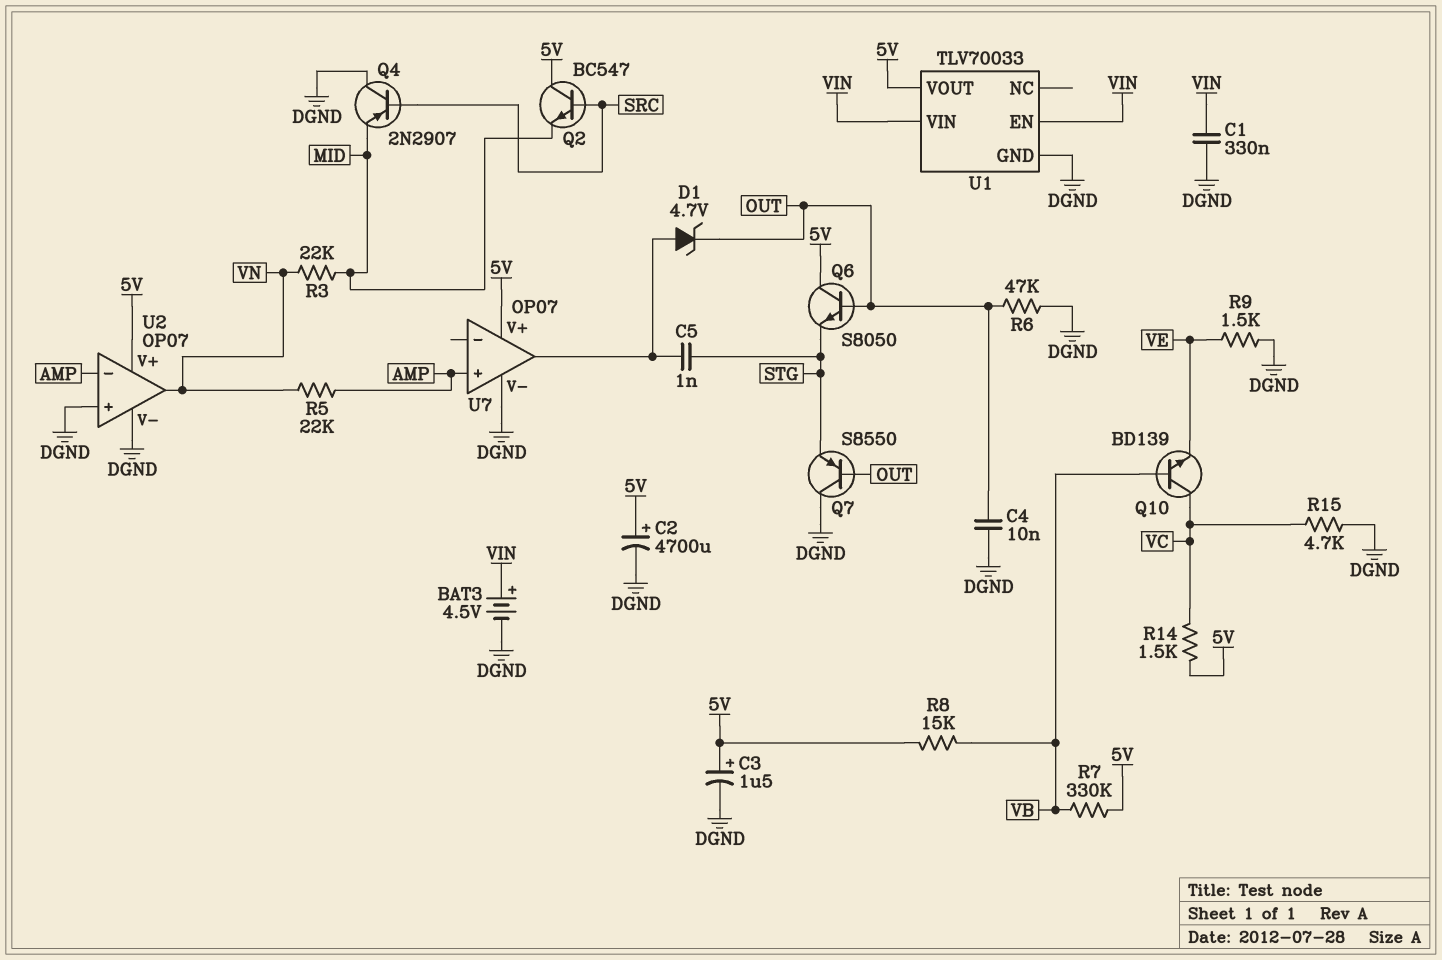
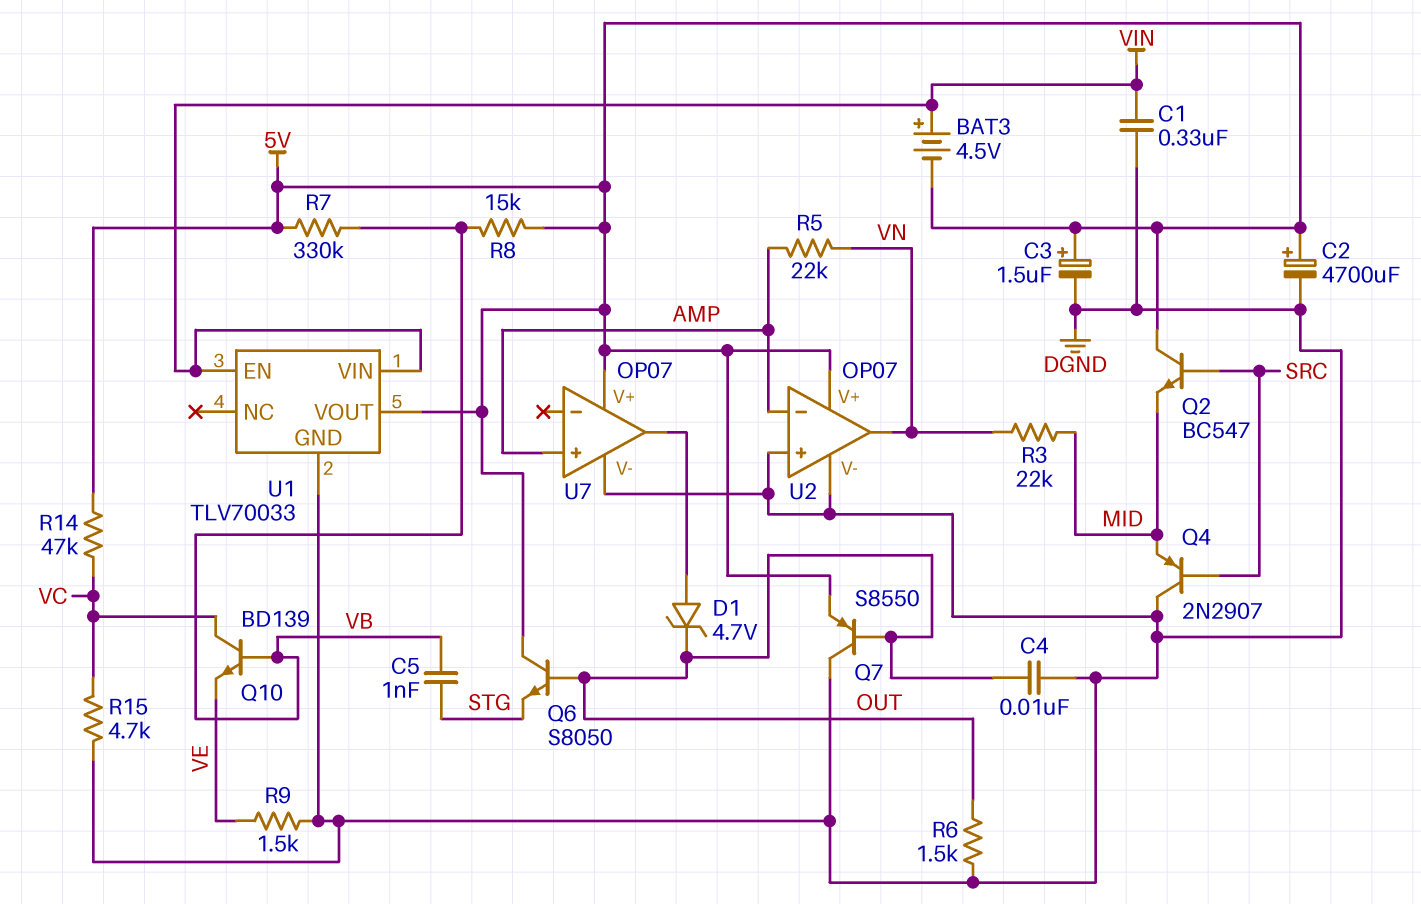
BAT3: 4.5V (plus VIN, minus DGND) -> 4.5V (plus VIN, minus 5V)
C5: 1nF (STG, U7/out) -> 1nF (STG, VB)
Q7: PNP S8550 (B OUT, C DGND, E STG) -> PNP S8550 (B OUT, C DGND, E 5V)
R6: 47k (DGND, OUT) -> 1.5k (DGND, OUT)
R14: 1.5k (5V, VC) -> 47k (5V, VC)

